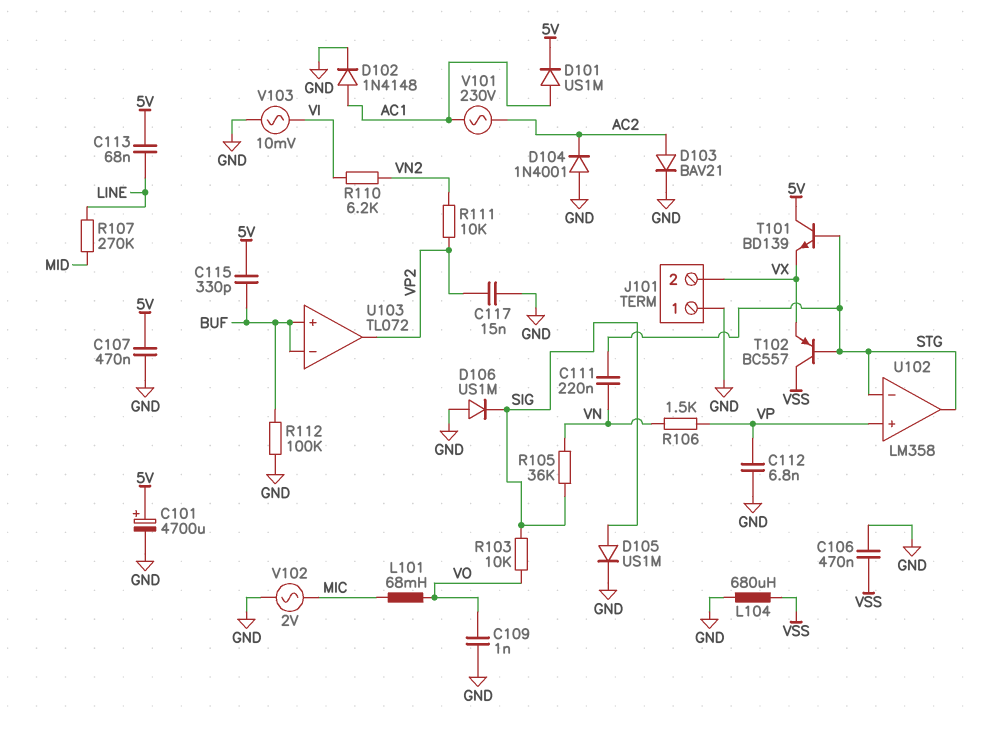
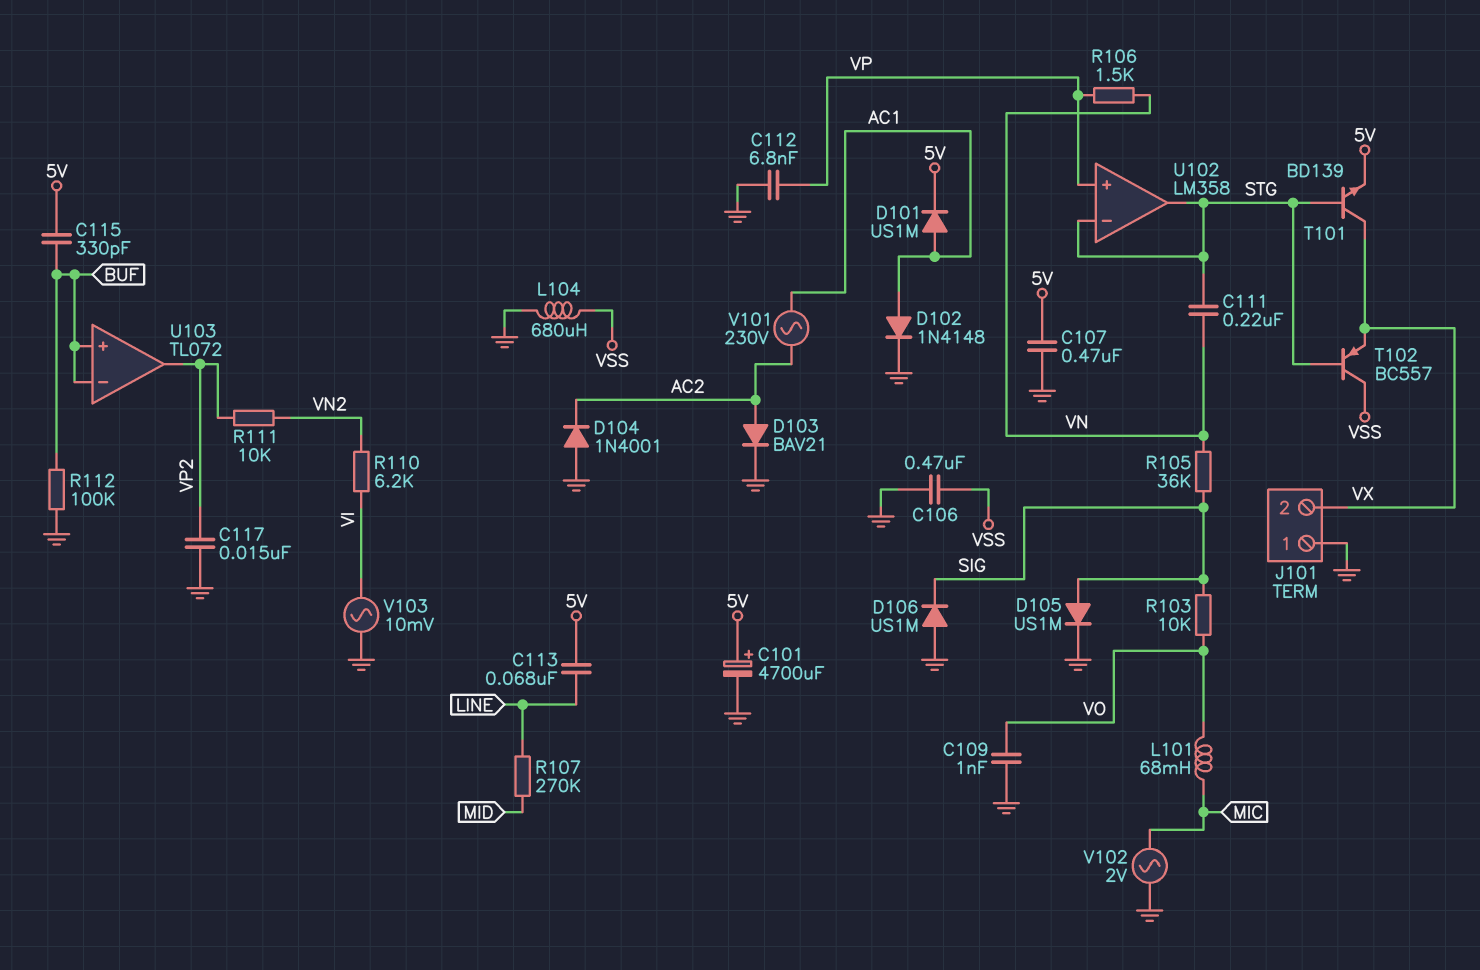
T101: NPN BD139 (B STG, C 5V, E VX) -> NPN BD139 (B STG, C VX, E 5V)

